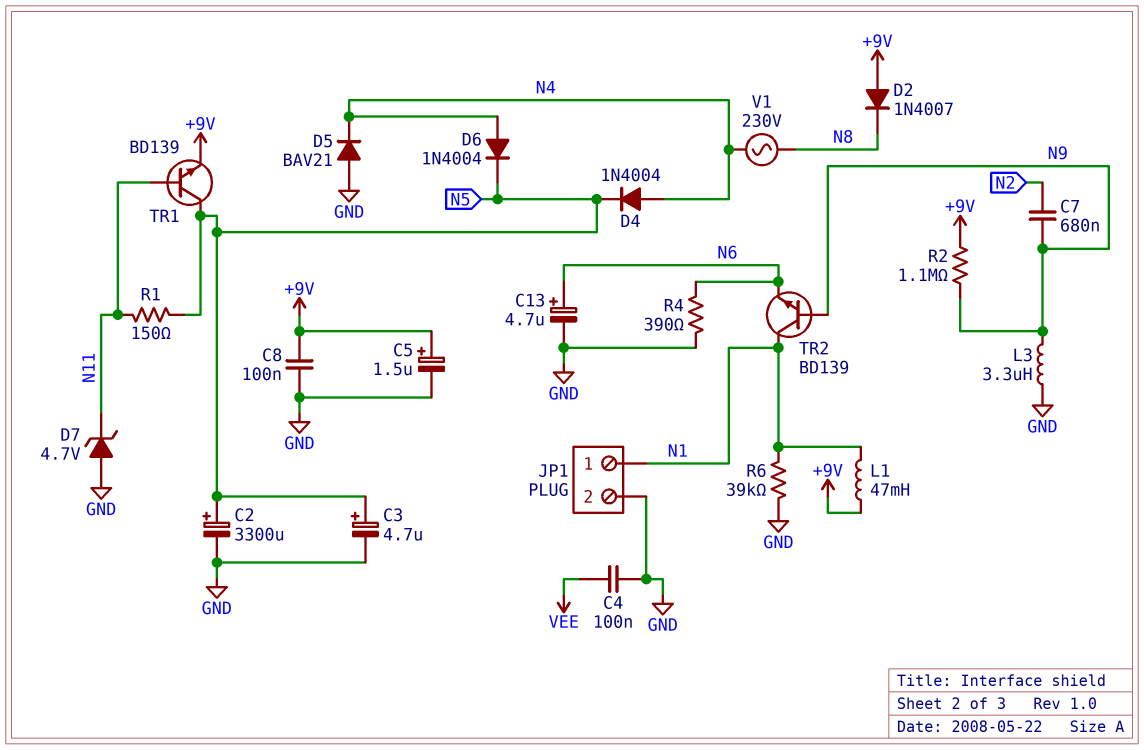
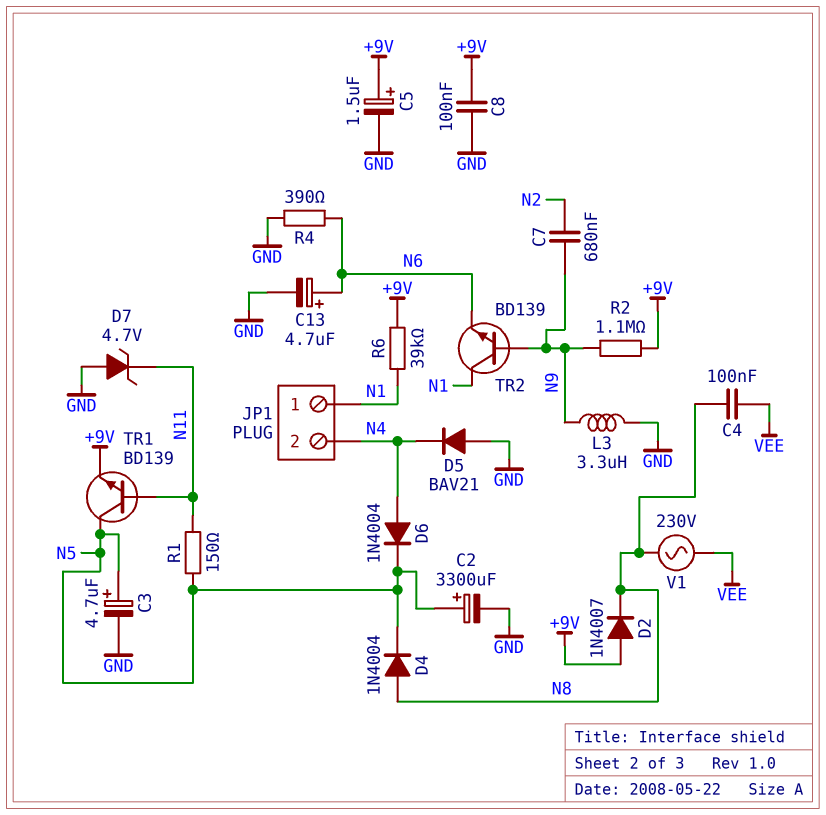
C4: 100nF (GND, VEE) -> 100nF (N8, VEE)
D4: diode 1N4004 (A N4, K N5) -> diode 1N4004 (A N8, K N5)
JP1 pin 2: GND -> N4
L1: 47mH (+9V, N1) -> none
R6: 39k (GND, N1) -> 39k (+9V, N1)
V1: AC 230V (N4, N8) -> AC 230V (N8, VEE)

